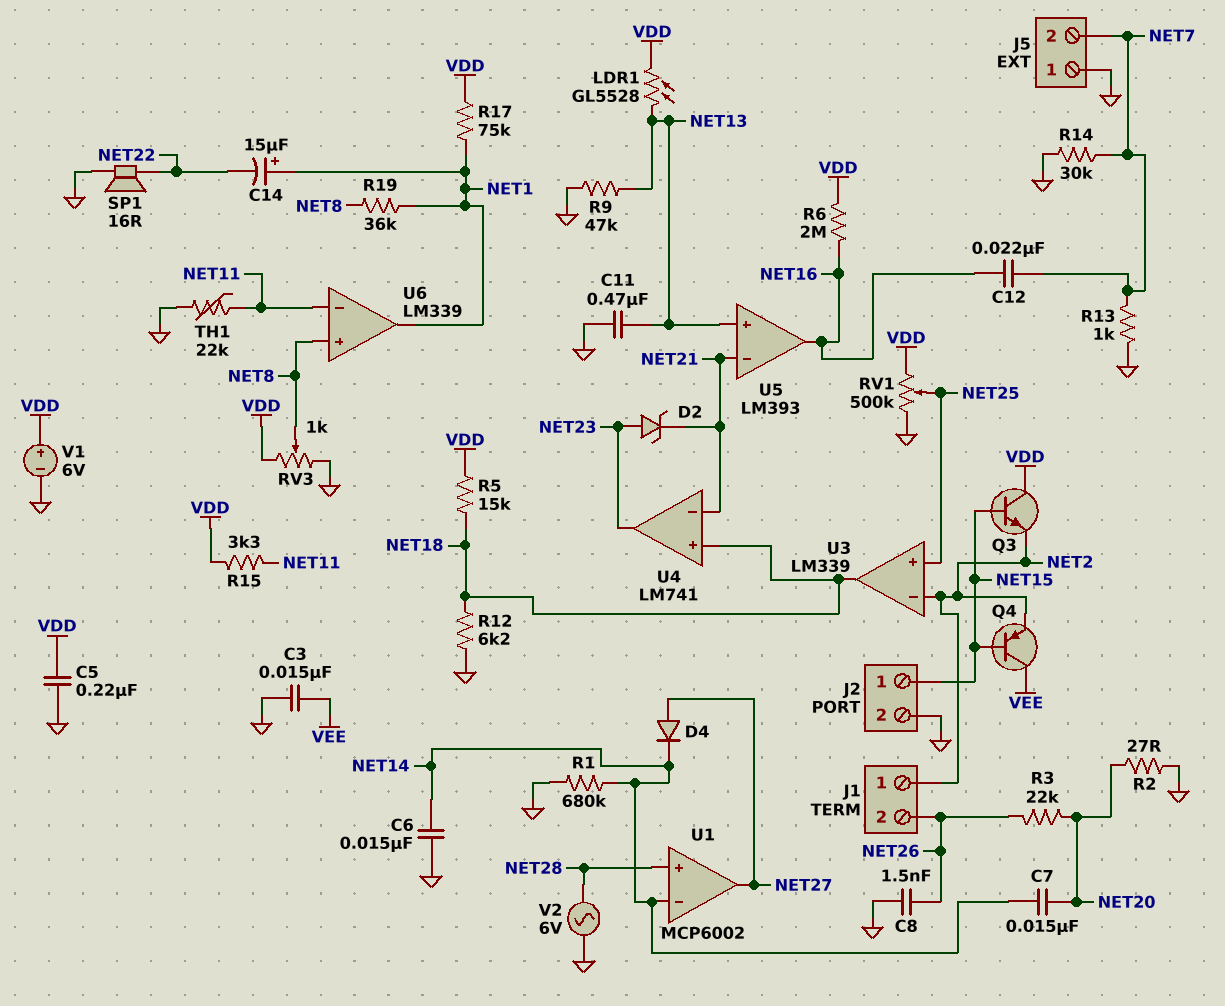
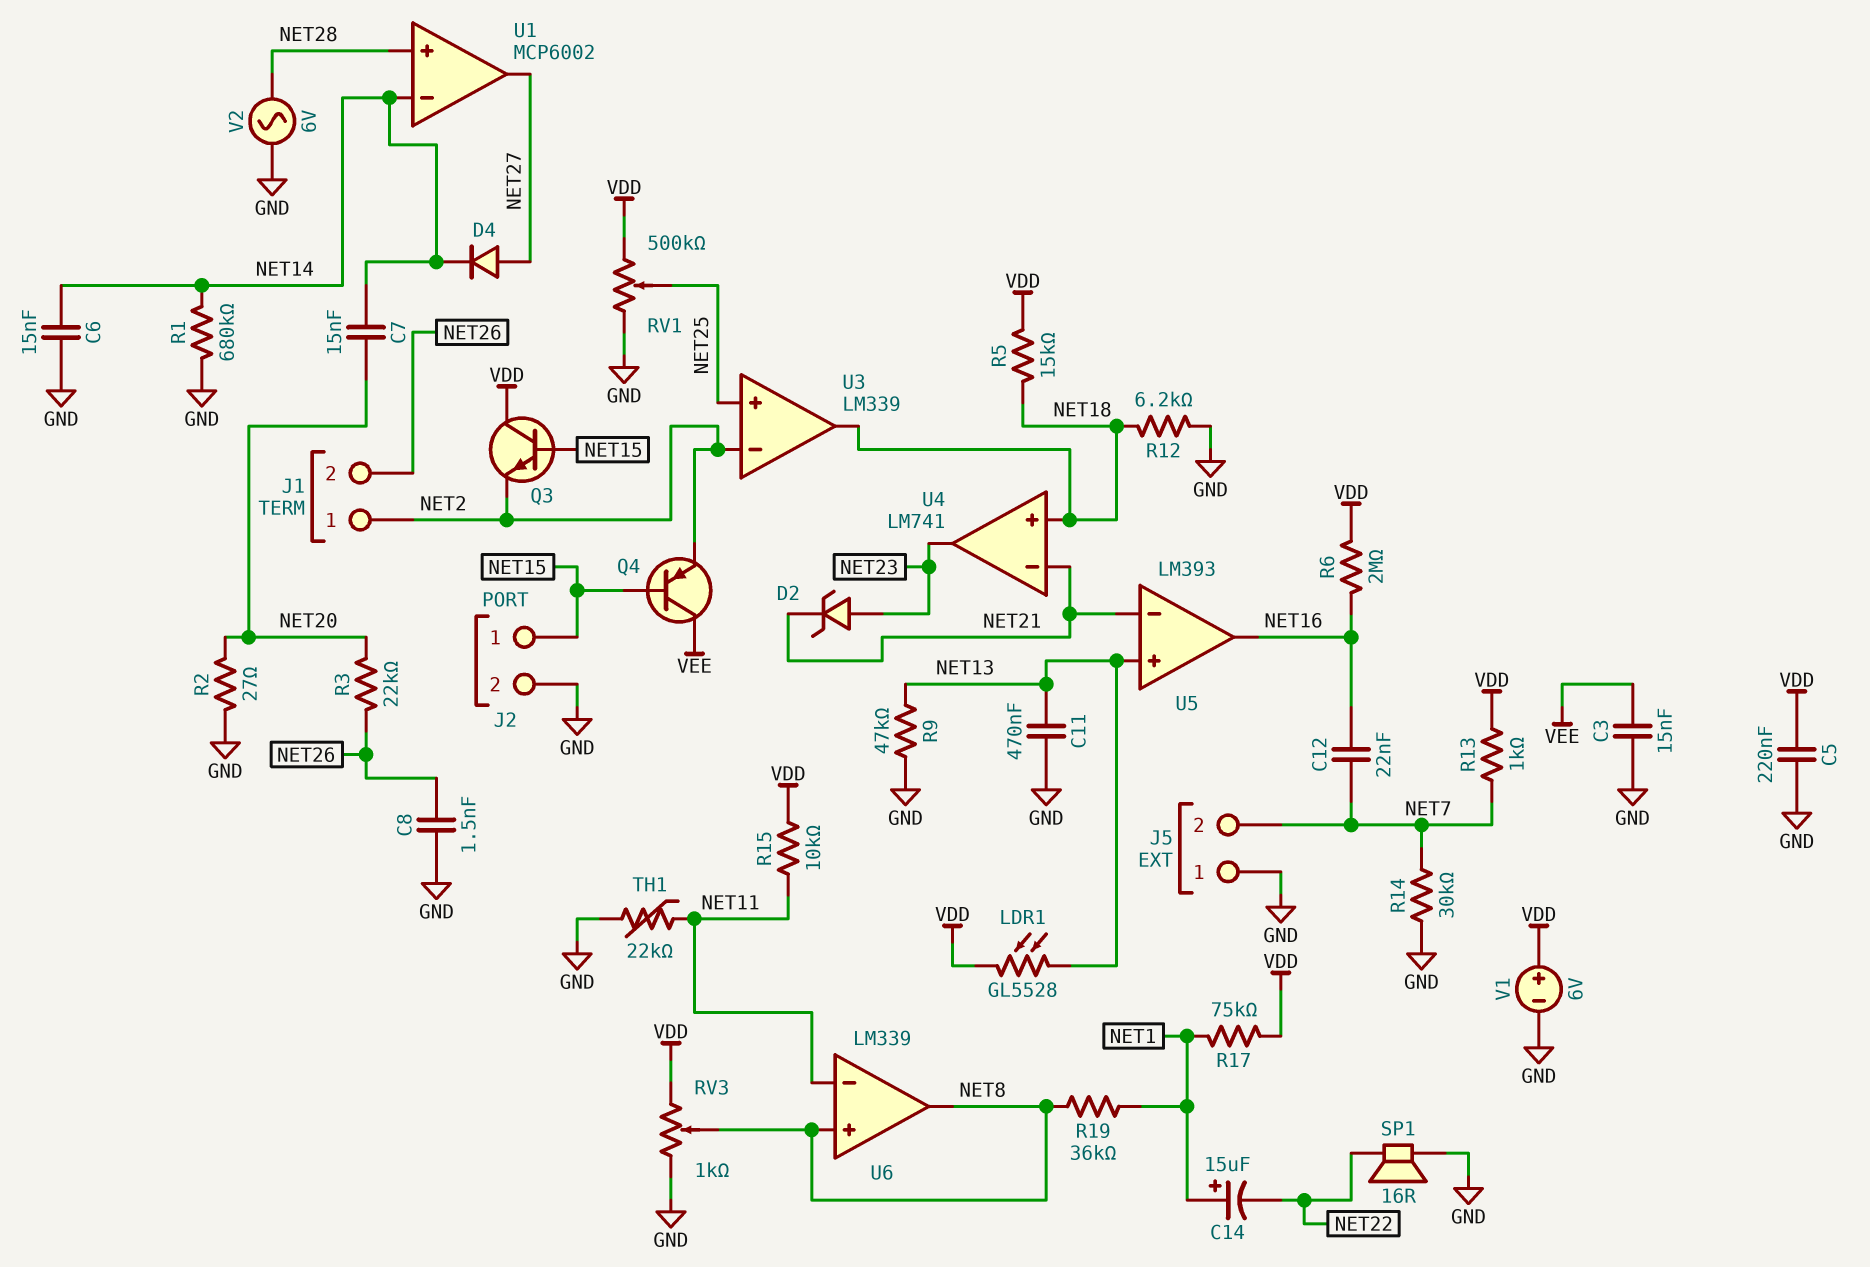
R13: 1k (GND, NET7) -> 1k (NET7, VDD)
R15: 3.3k (NET11, VDD) -> 10k (NET11, VDD)
U6 pin out: NET1 -> NET8

